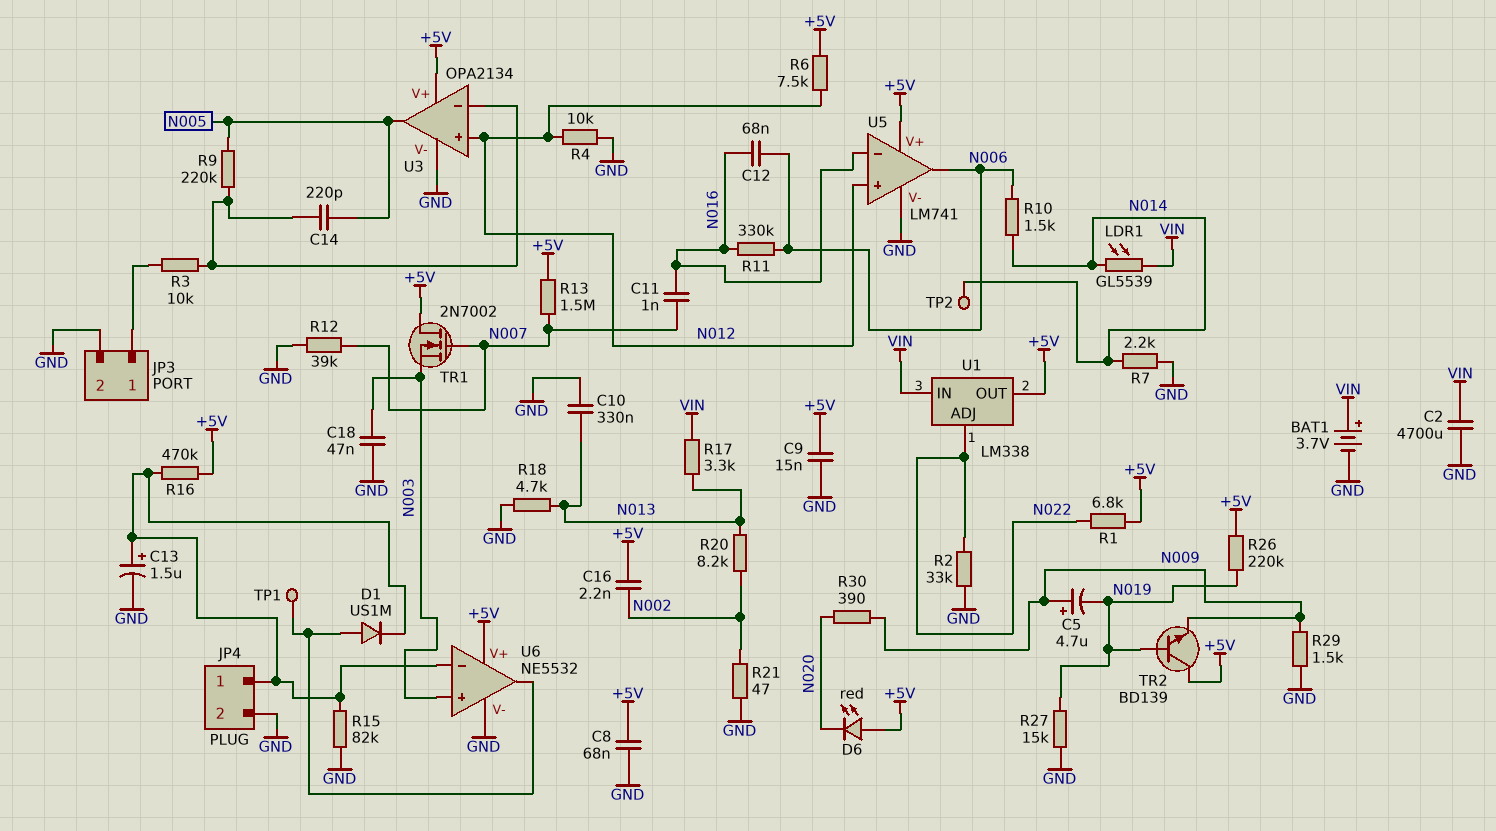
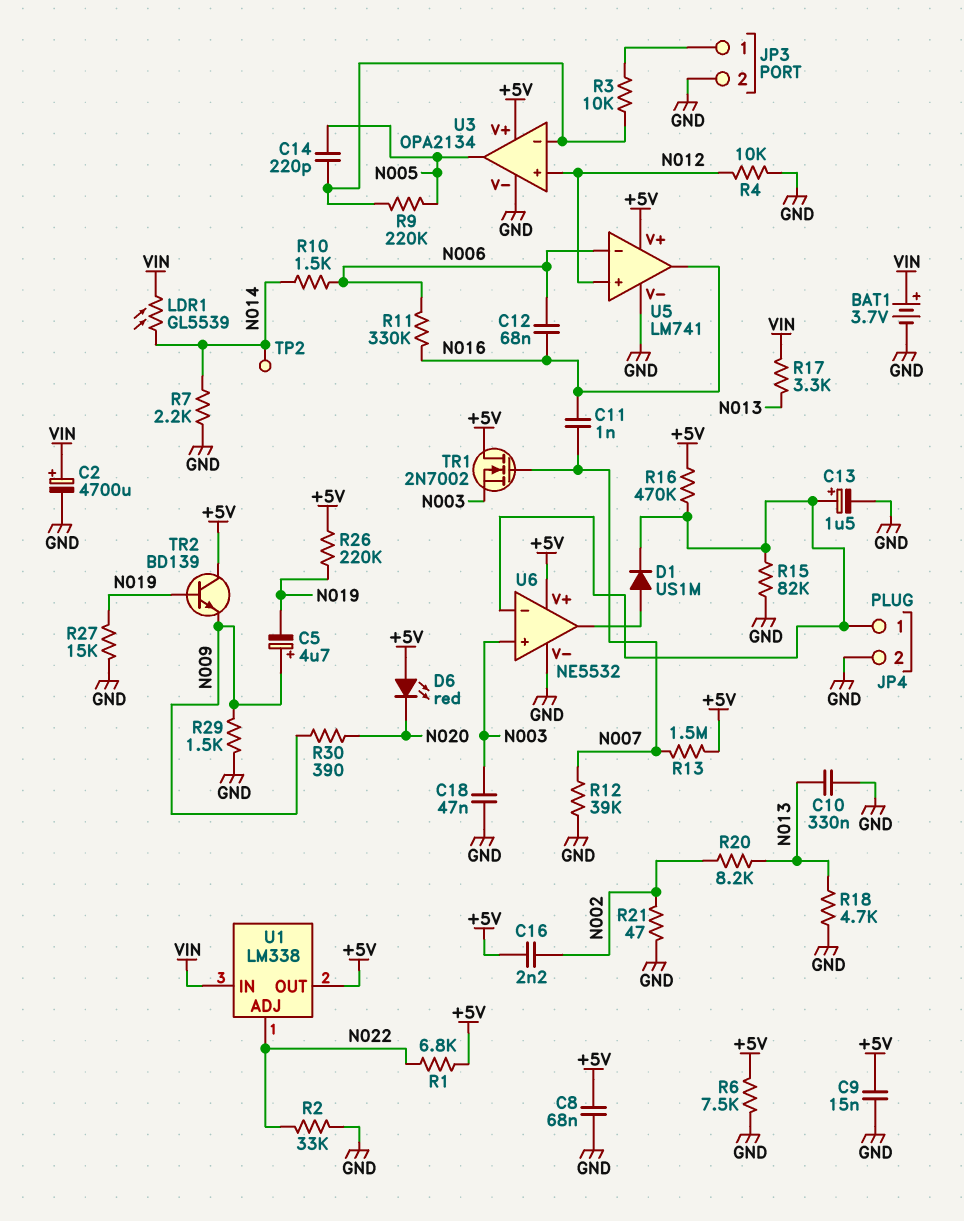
C2: 4700uF (GND, VIN) -> 4700uF (plus VIN, minus GND)
R6: 7.5k (+5V, N012) -> 7.5k (+5V, GND)
TP1: test point (U6/out) -> none
U5 pin in-: N016 -> N006
U5 pin out: N006 -> N016

